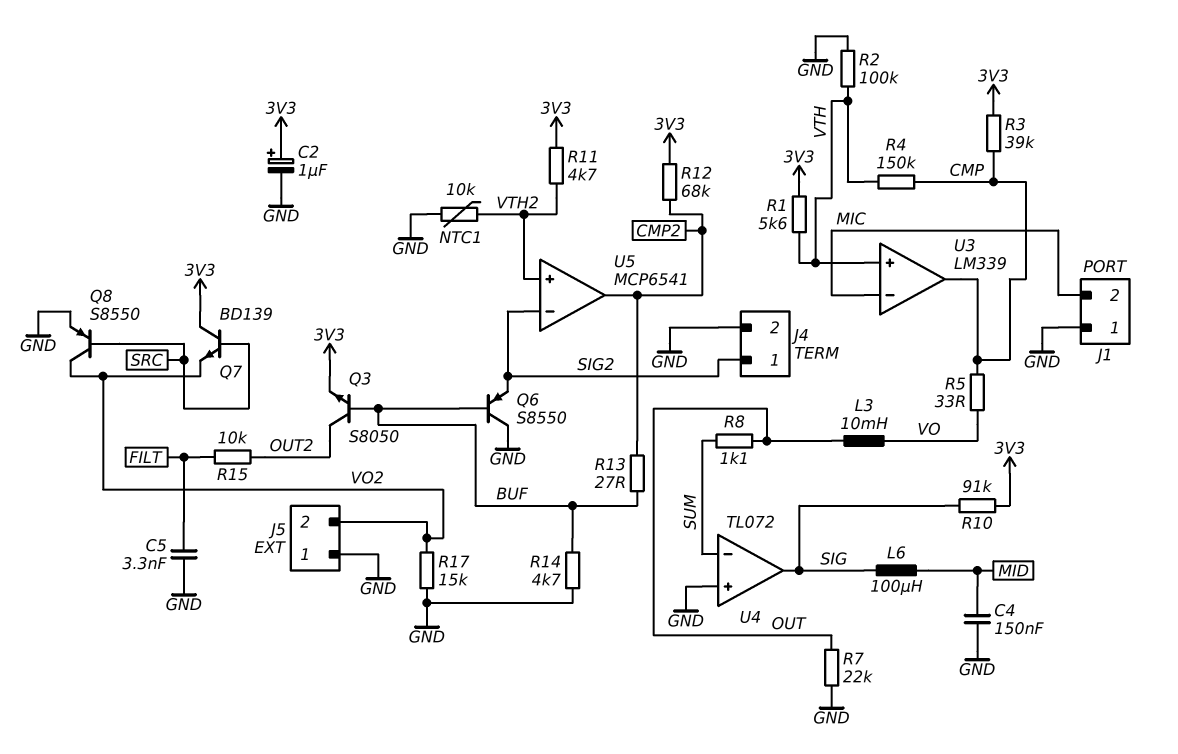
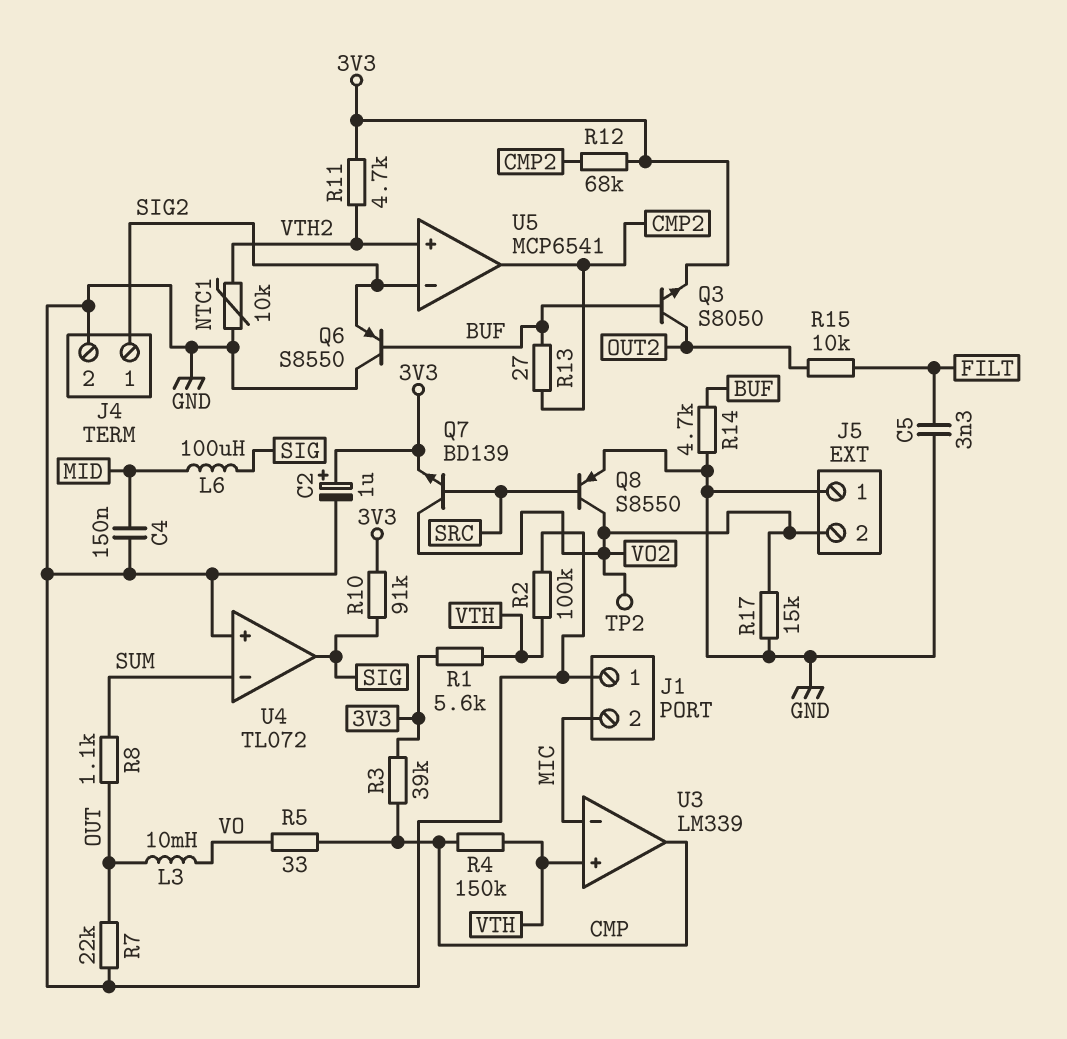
Q7: NPN BD139 (B SRC, C 3V3, E VO2) -> NPN BD139 (B SRC, C VO2, E 3V3)
TP2: none -> test point (VO2)

